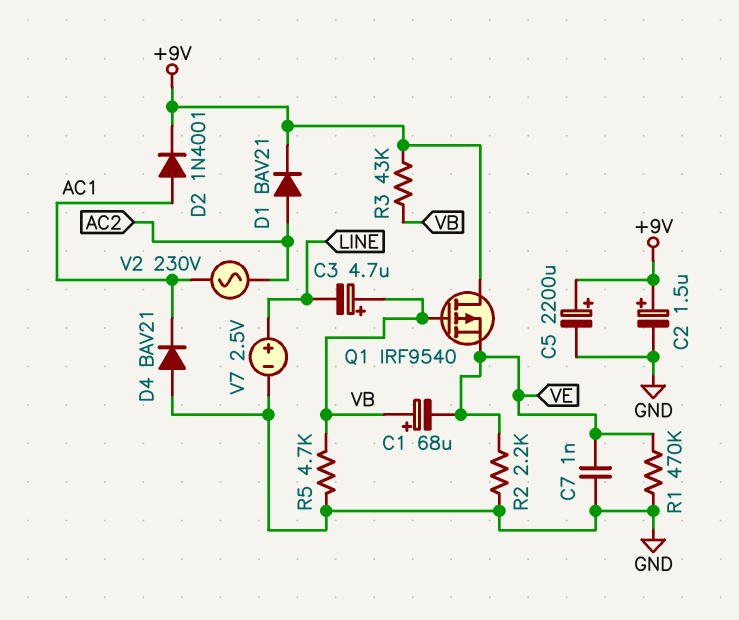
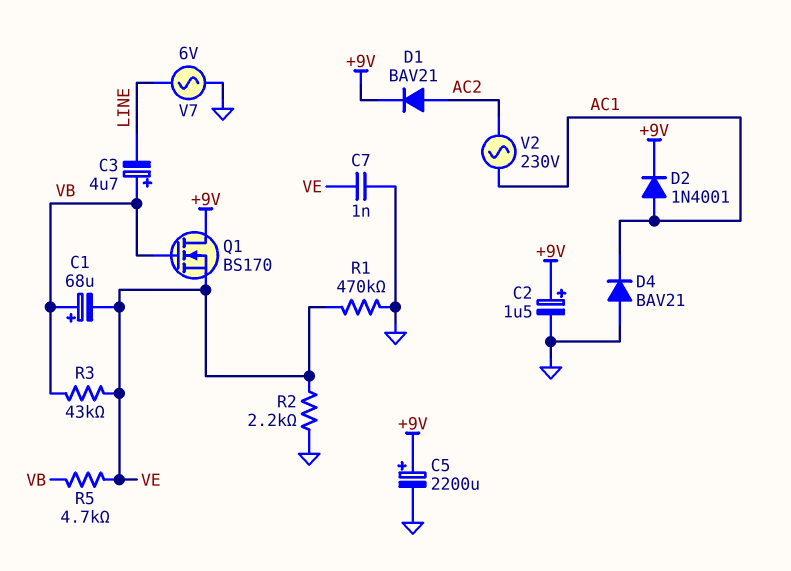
Q1: PMOS IRF9540 (G VB, D +9V, S VE) -> NMOS BS170 (G VB, D +9V, S VE)
R3: 43k (+9V, VB) -> 43k (VB, VE)
R5: 4.7k (GND, VB) -> 4.7k (VB, VE)
V7: 2.5V (plus LINE, minus GND) -> AC 6V (GND, LINE)

